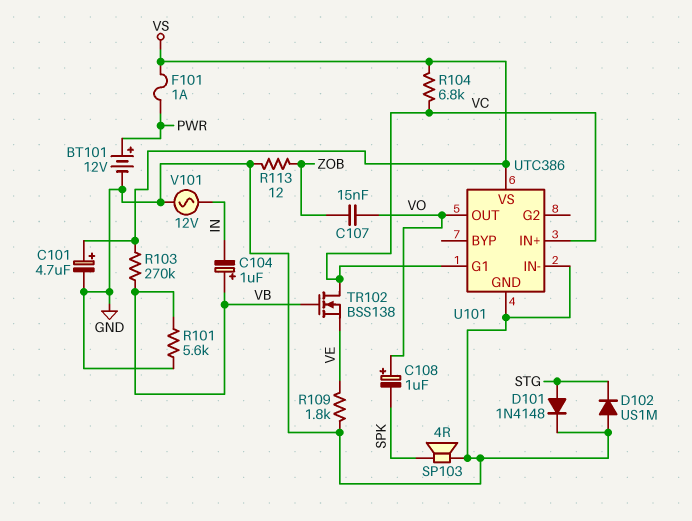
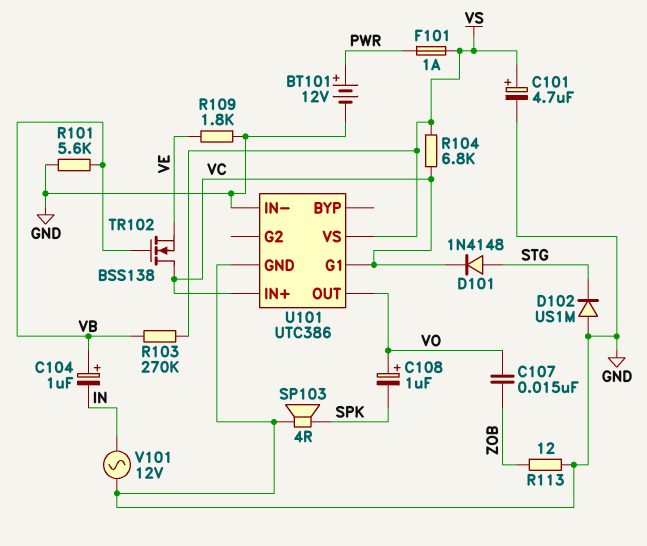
D101: diode 1N4148 (A STG, K GND) -> diode 1N4148 (A STG, K VC)

